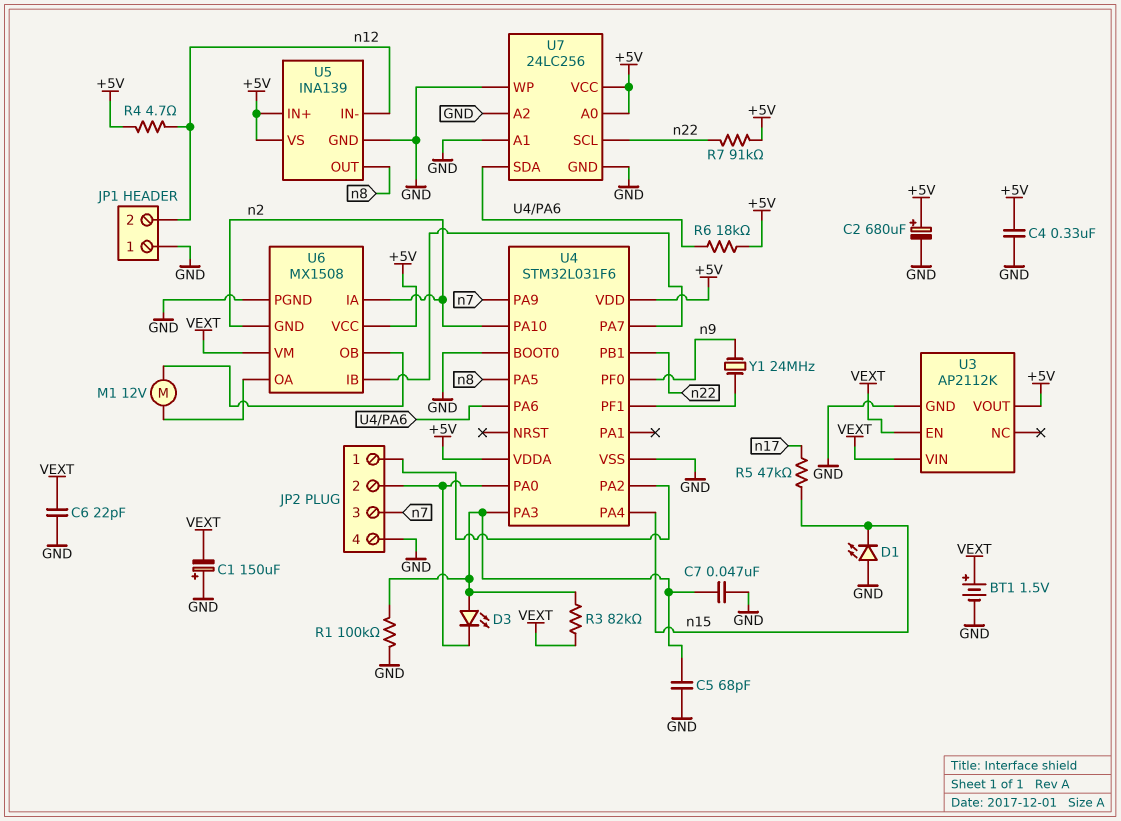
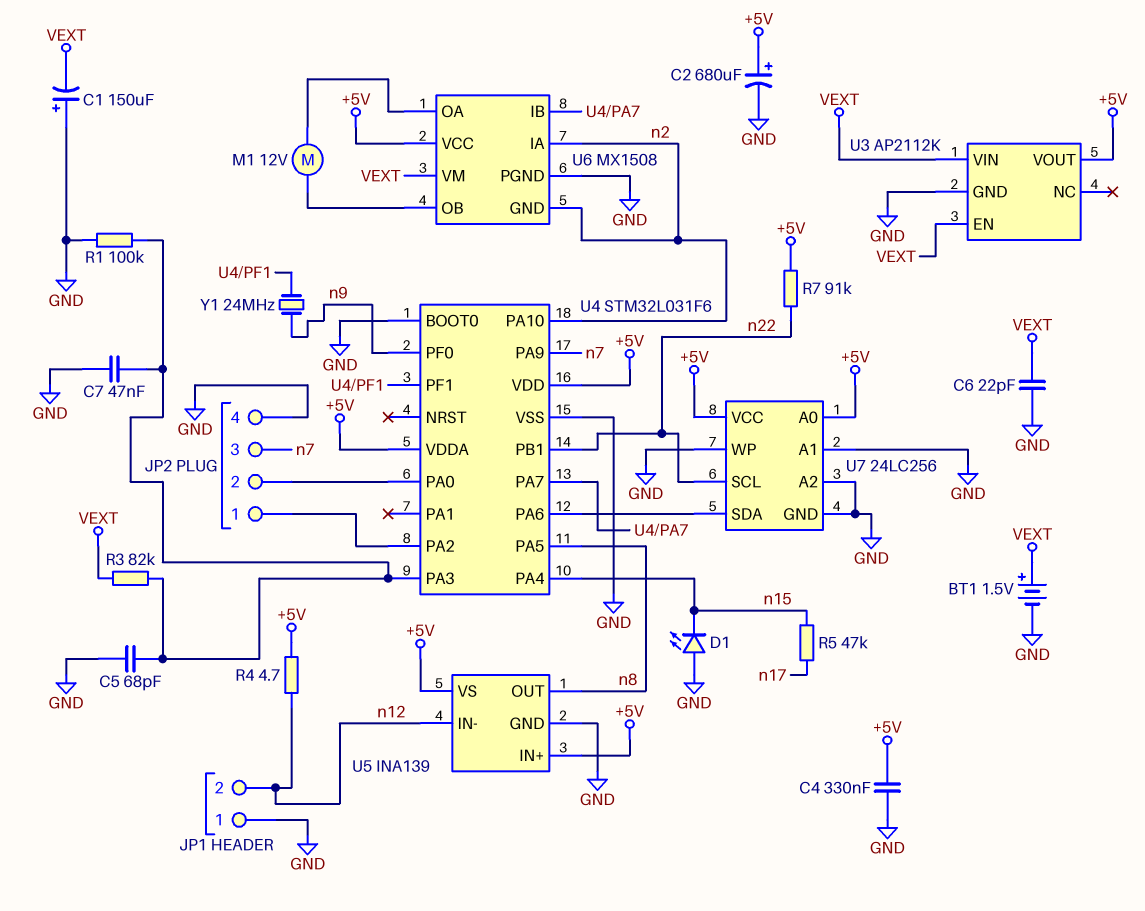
D3: LED (A U4/PA3, K JP2/2) -> none
R6: 18k (+5V, U4/PA6) -> none

